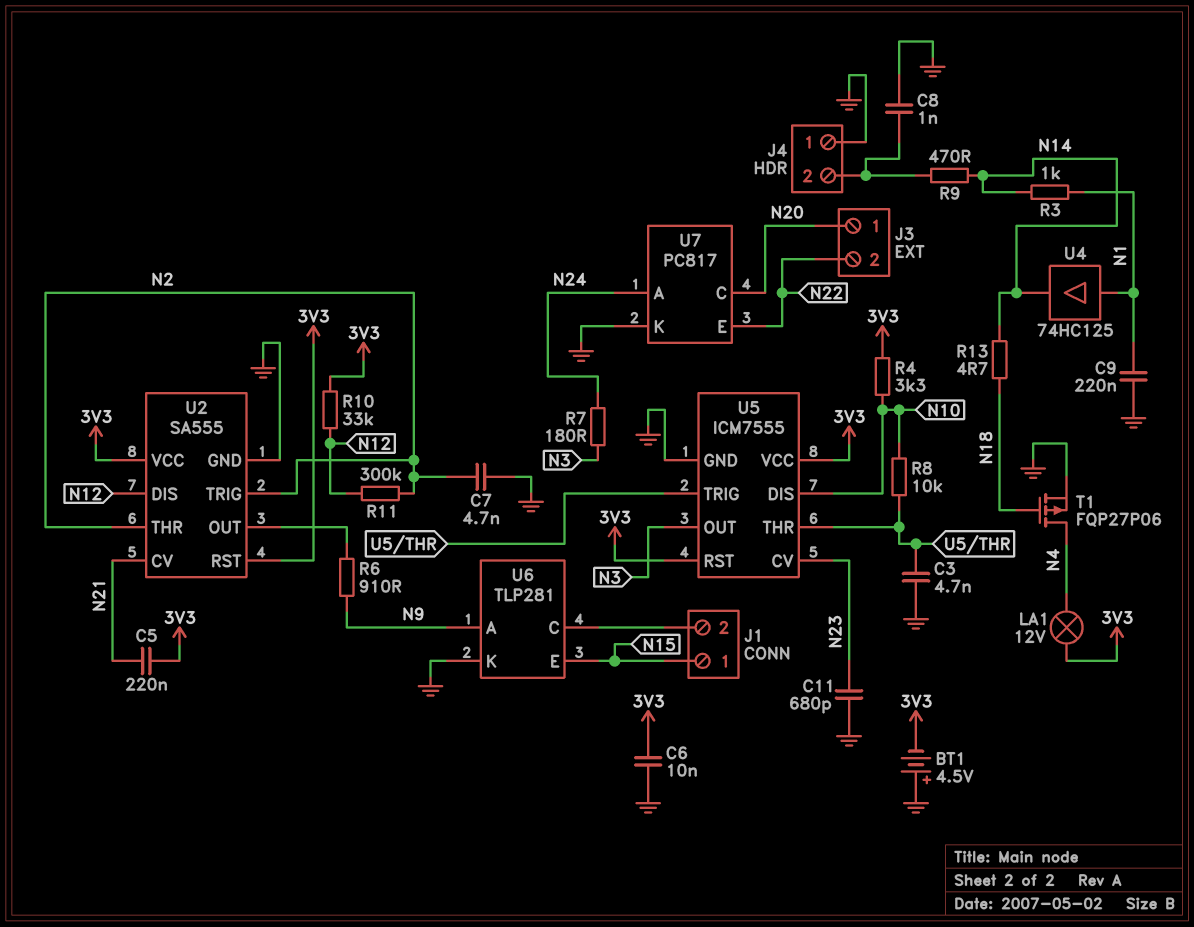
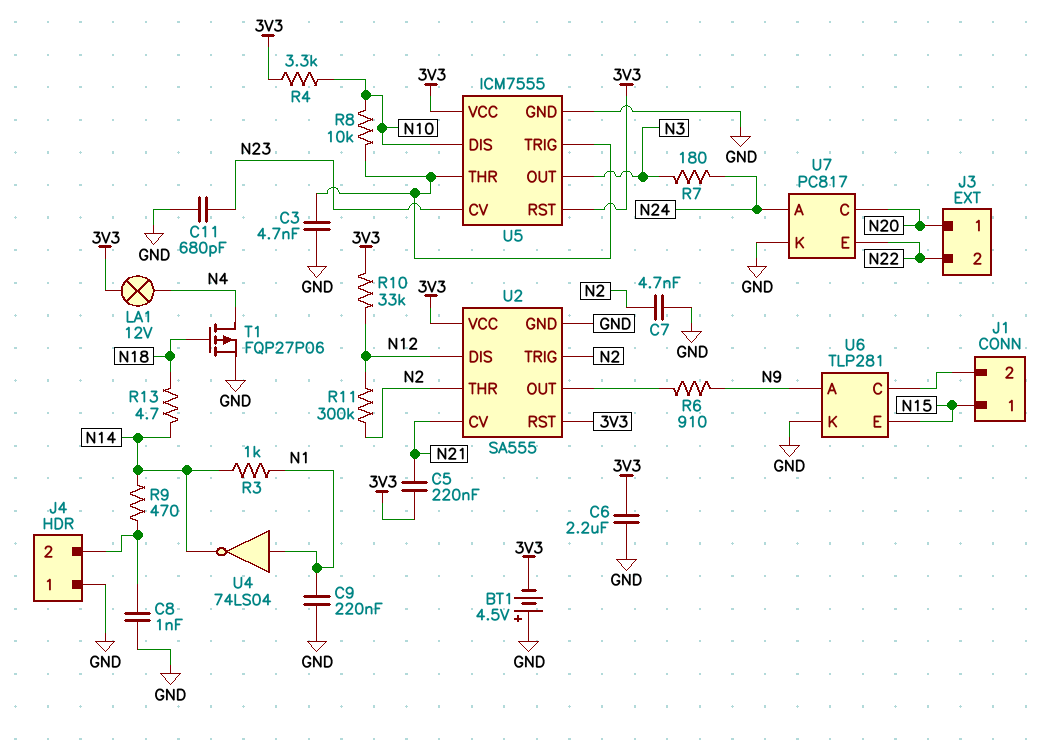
C6: 10nF (3V3, GND) -> 2.2uF (3V3, GND)
U4: buffer 74HC125 (in N1, out N14) -> NOT 74LS04 (in N1, out N14)

